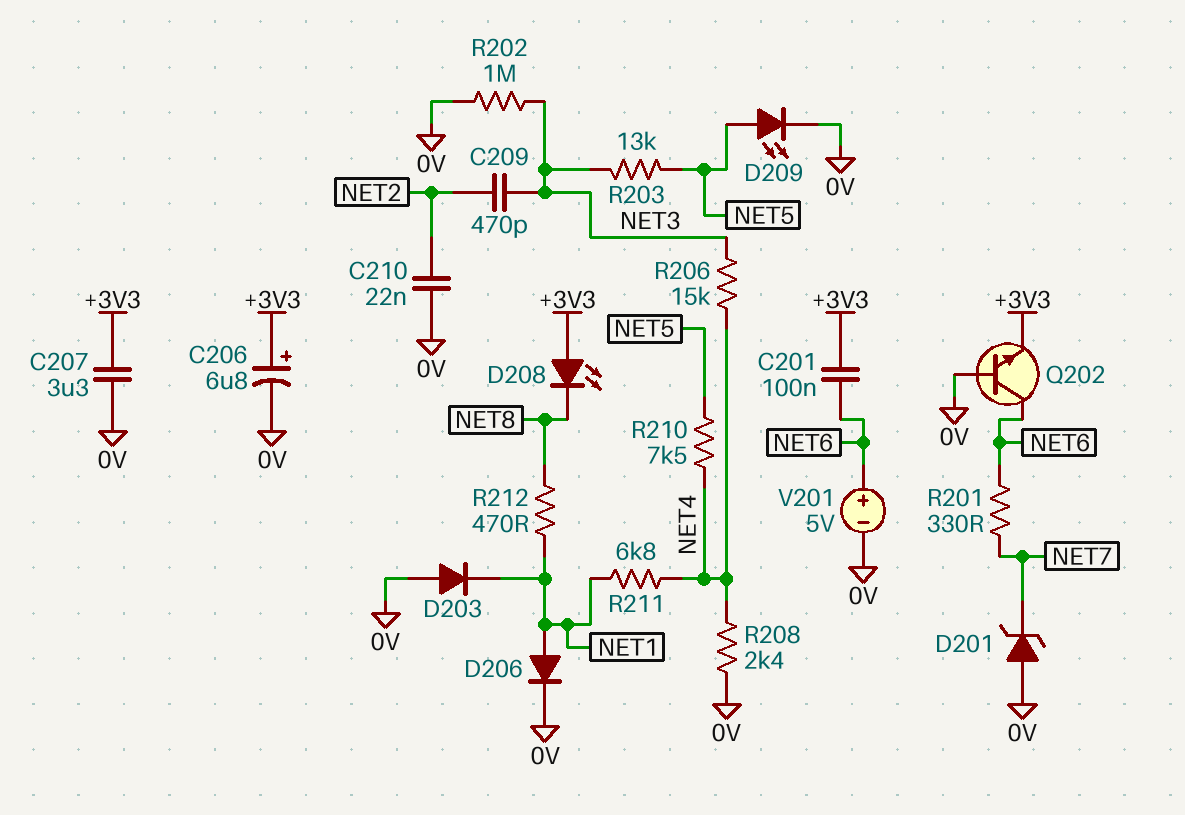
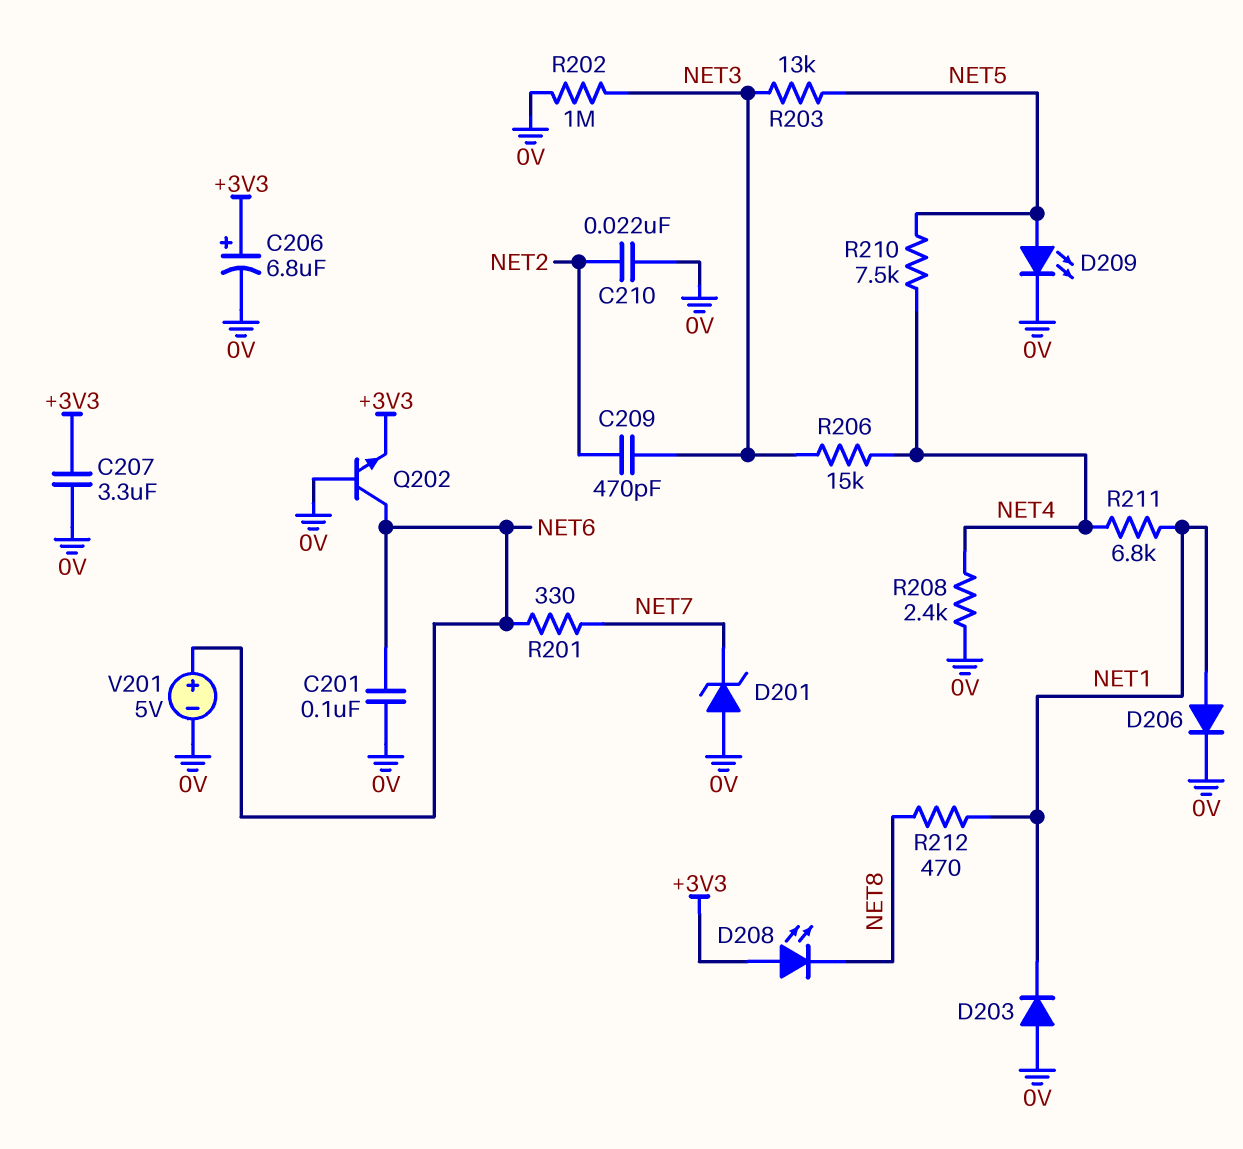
C201: 100nF (+3V3, NET6) -> 100nF (0V, NET6)

